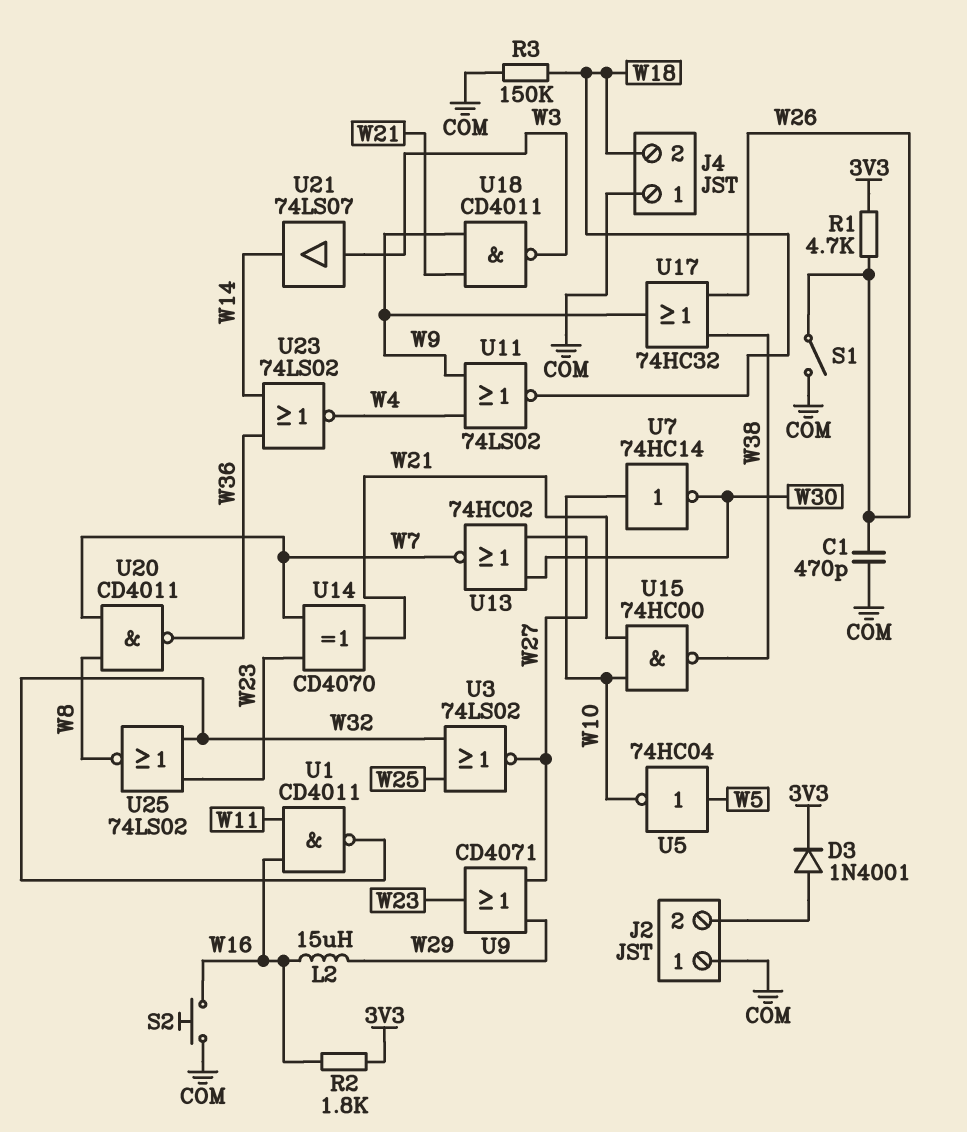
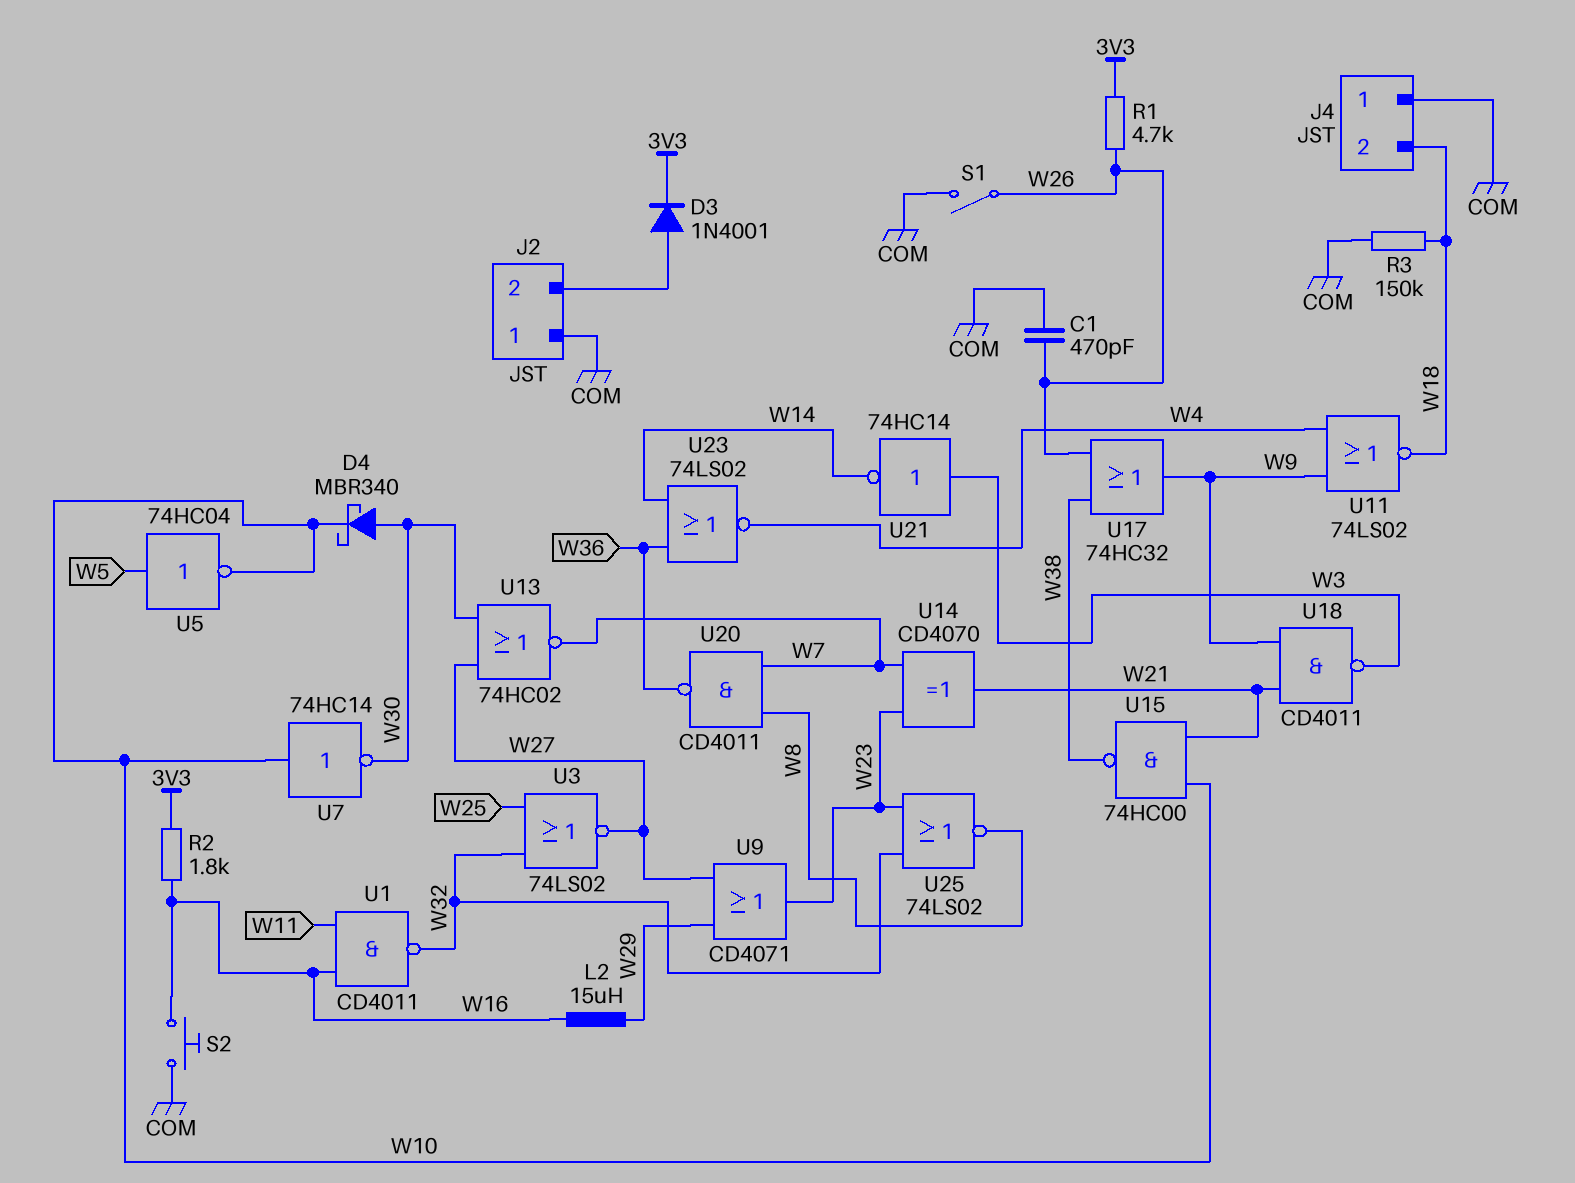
D4: none -> schottky MBR340 (A W30, K W10)
U21: buffer 74LS07 (in W3, out W14) -> NOT 74HC14 (in W3, out W14)

